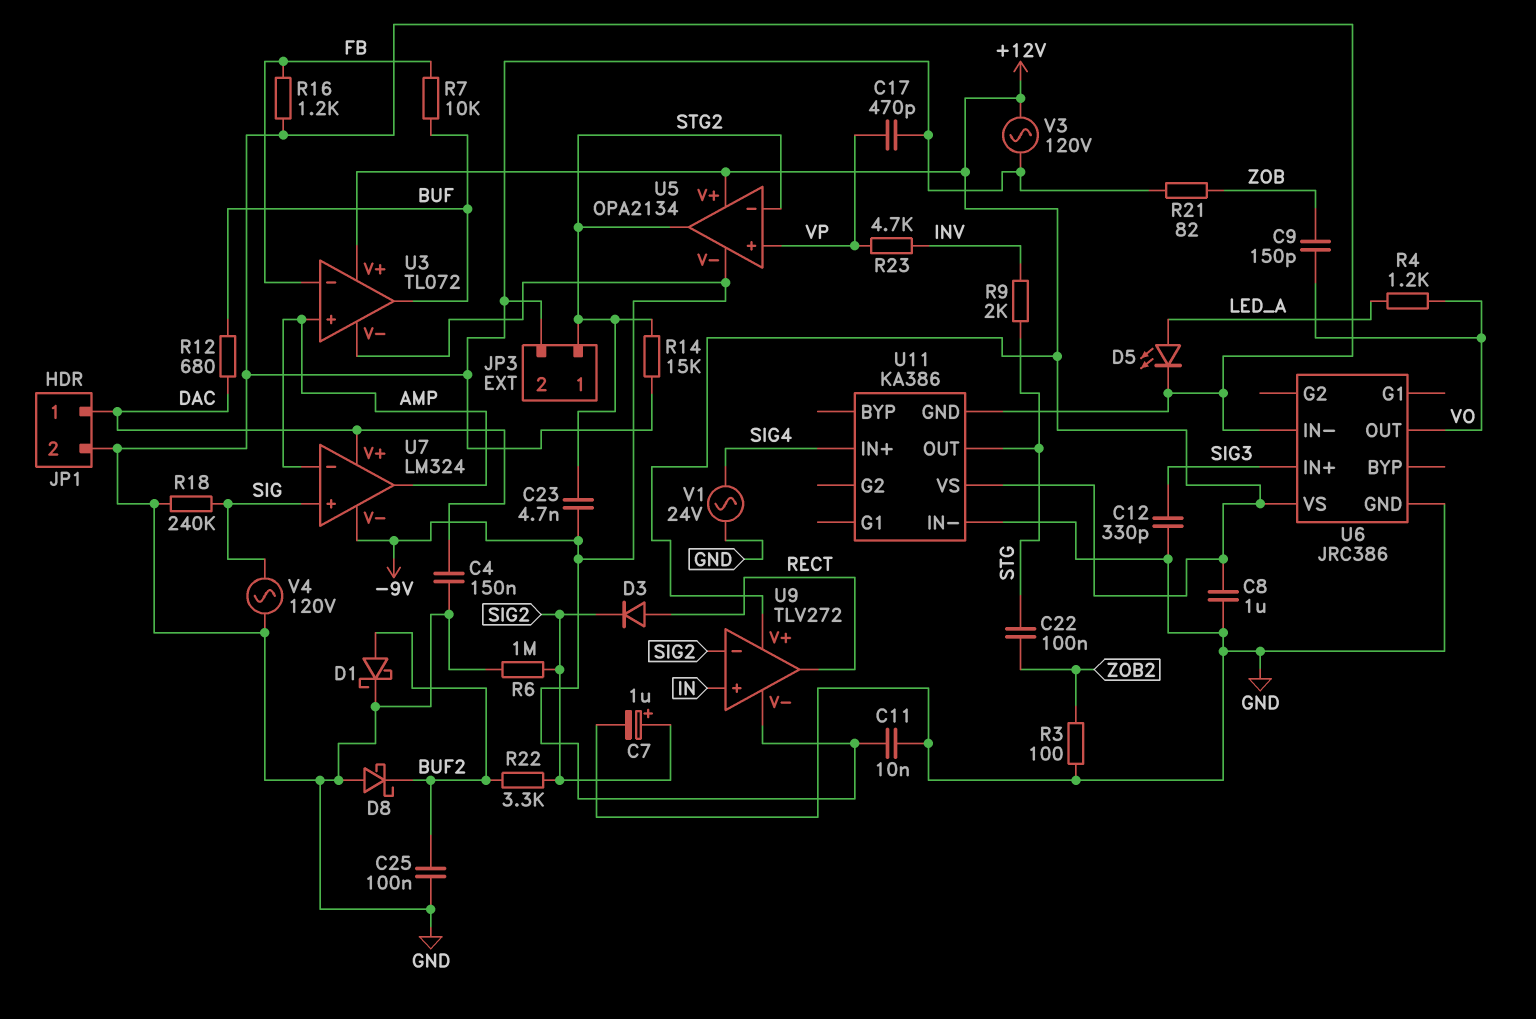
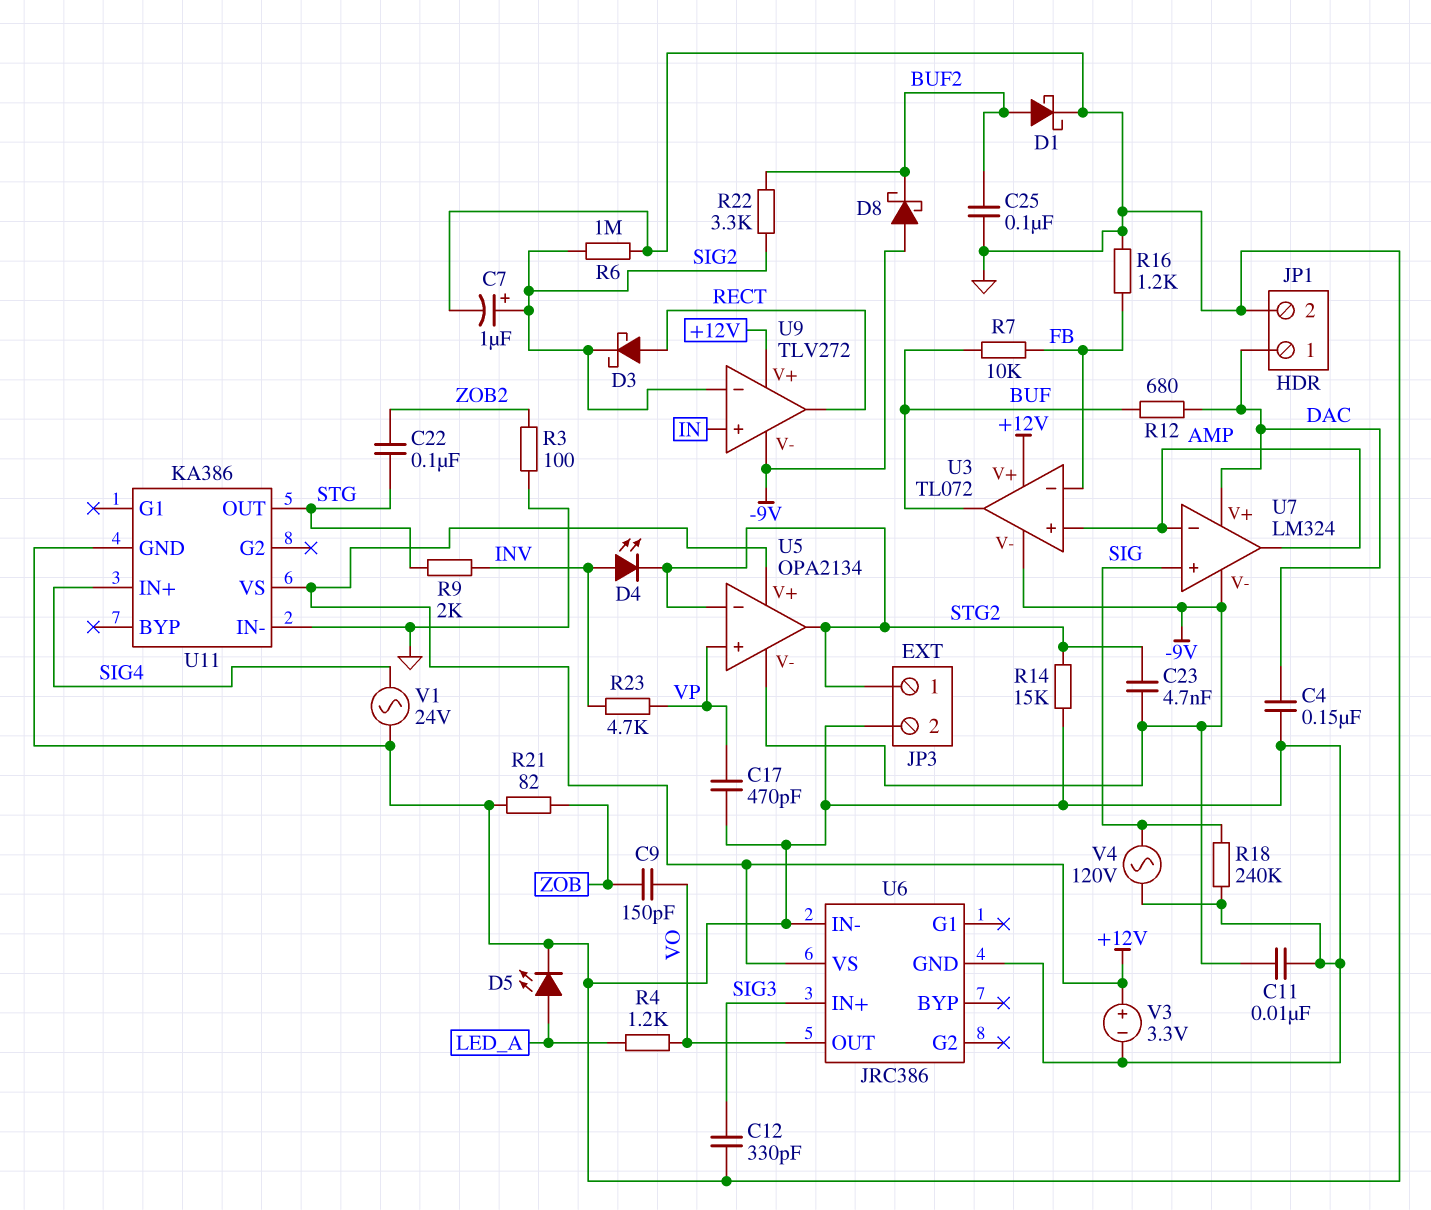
C8: 1uF (+12V, GND) -> none
D3: diode (A RECT, K SIG2) -> schottky (A RECT, K SIG2)
D4: none -> LED (A INV, K STG2)
D8: schottky (A GND, K BUF2) -> schottky (A -9V, K BUF2)
V3: AC 120V (+12V, GND) -> 3.3V (plus +12V, minus GND)

